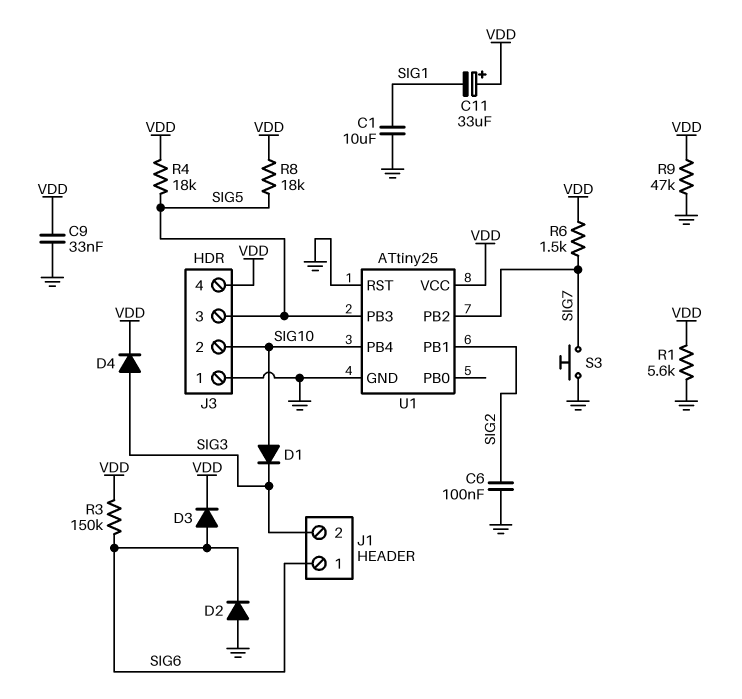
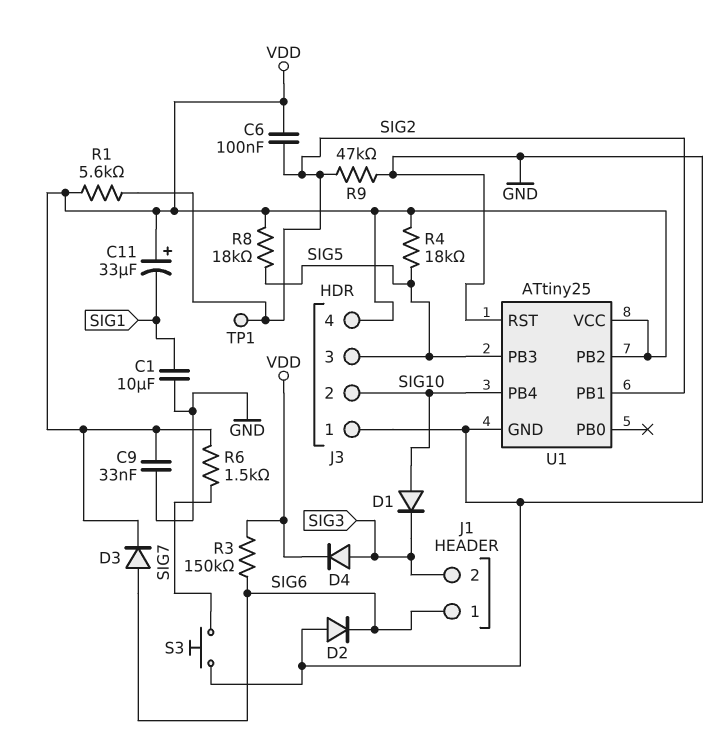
C6: 100nF (GND, SIG2) -> 100nF (SIG2, VDD)
R1: 5.6k (GND, VDD) -> 5.6k (SIG2, VDD)
R9: 47k (GND, VDD) -> 47k (GND, SIG2)
TP1: none -> test point (SIG2)
U1 pin PB2: SIG7 -> VDD

